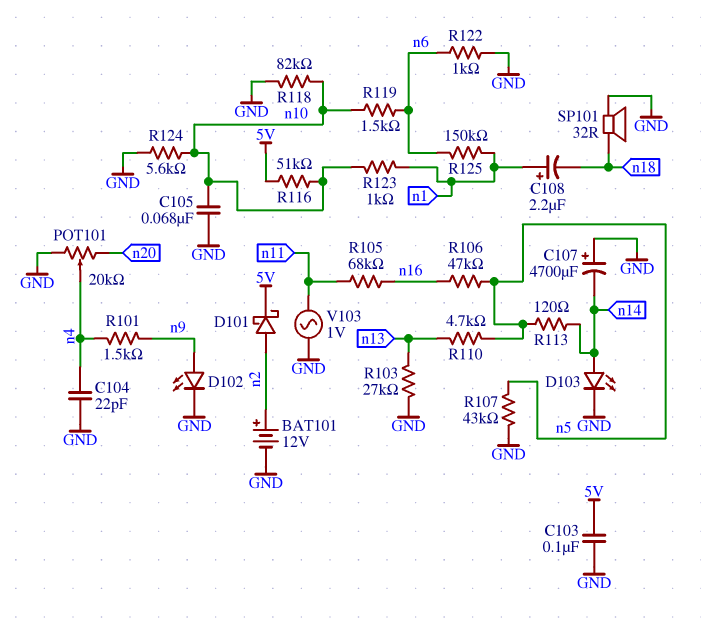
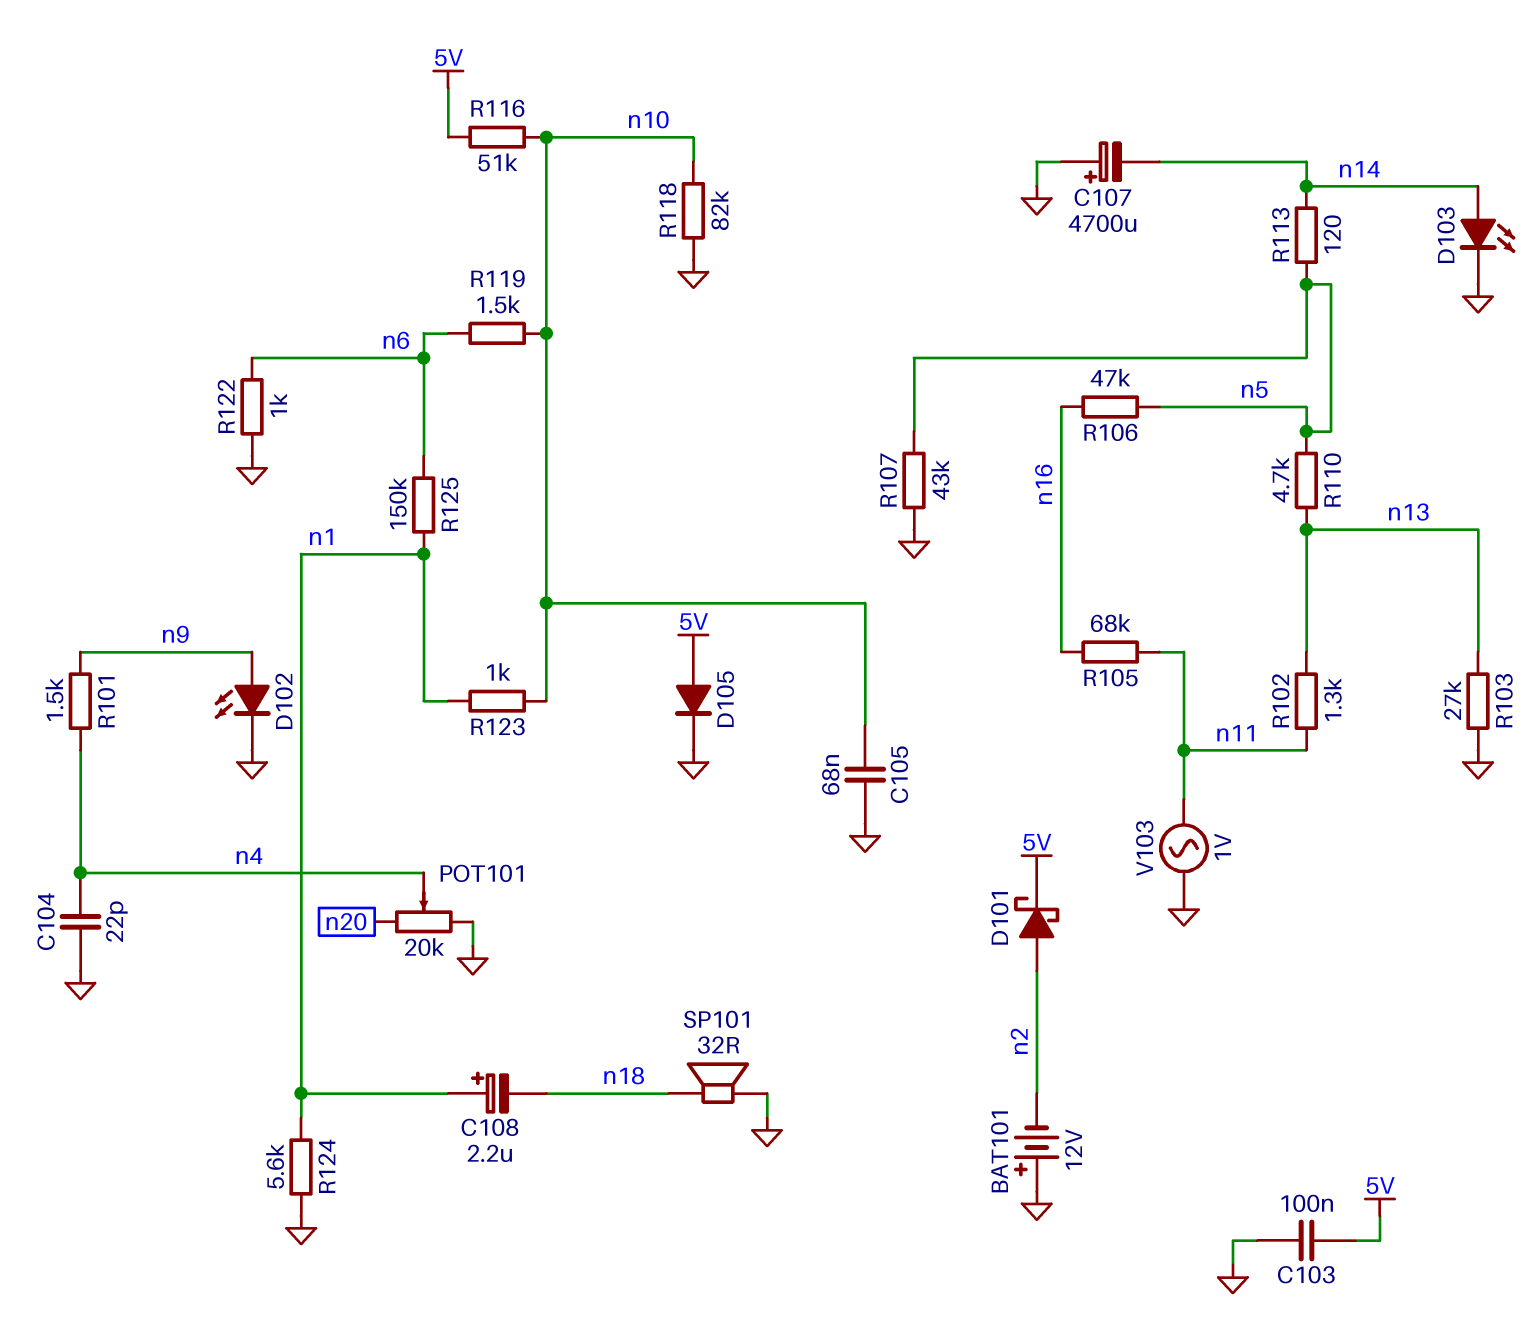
BAT101: 12V (plus n2, minus GND) -> 12V (plus GND, minus n2)
D105: none -> diode (A 5V, K GND)
R102: none -> 1.3k (n11, n13)
R124: 5.6k (GND, n10) -> 5.6k (GND, n1)

